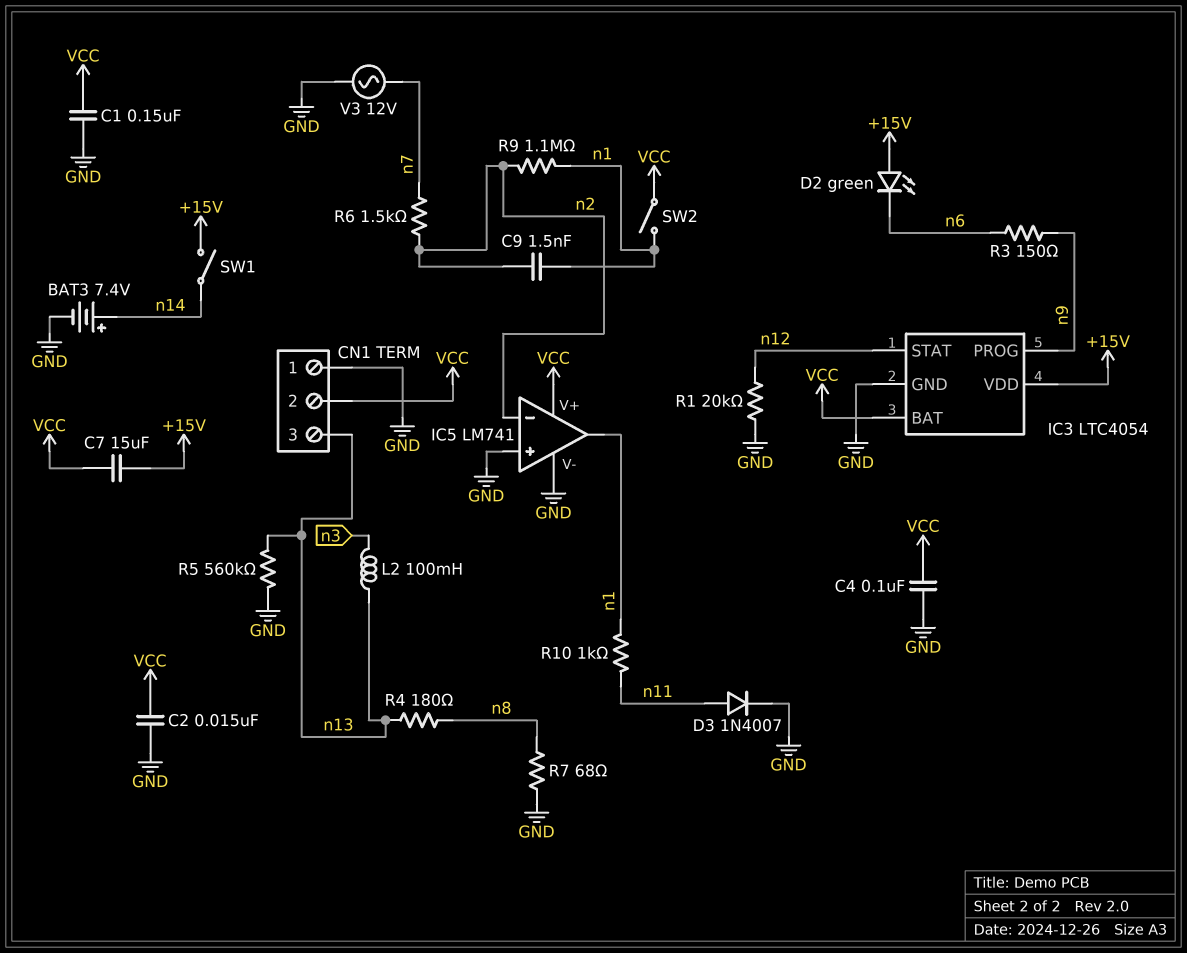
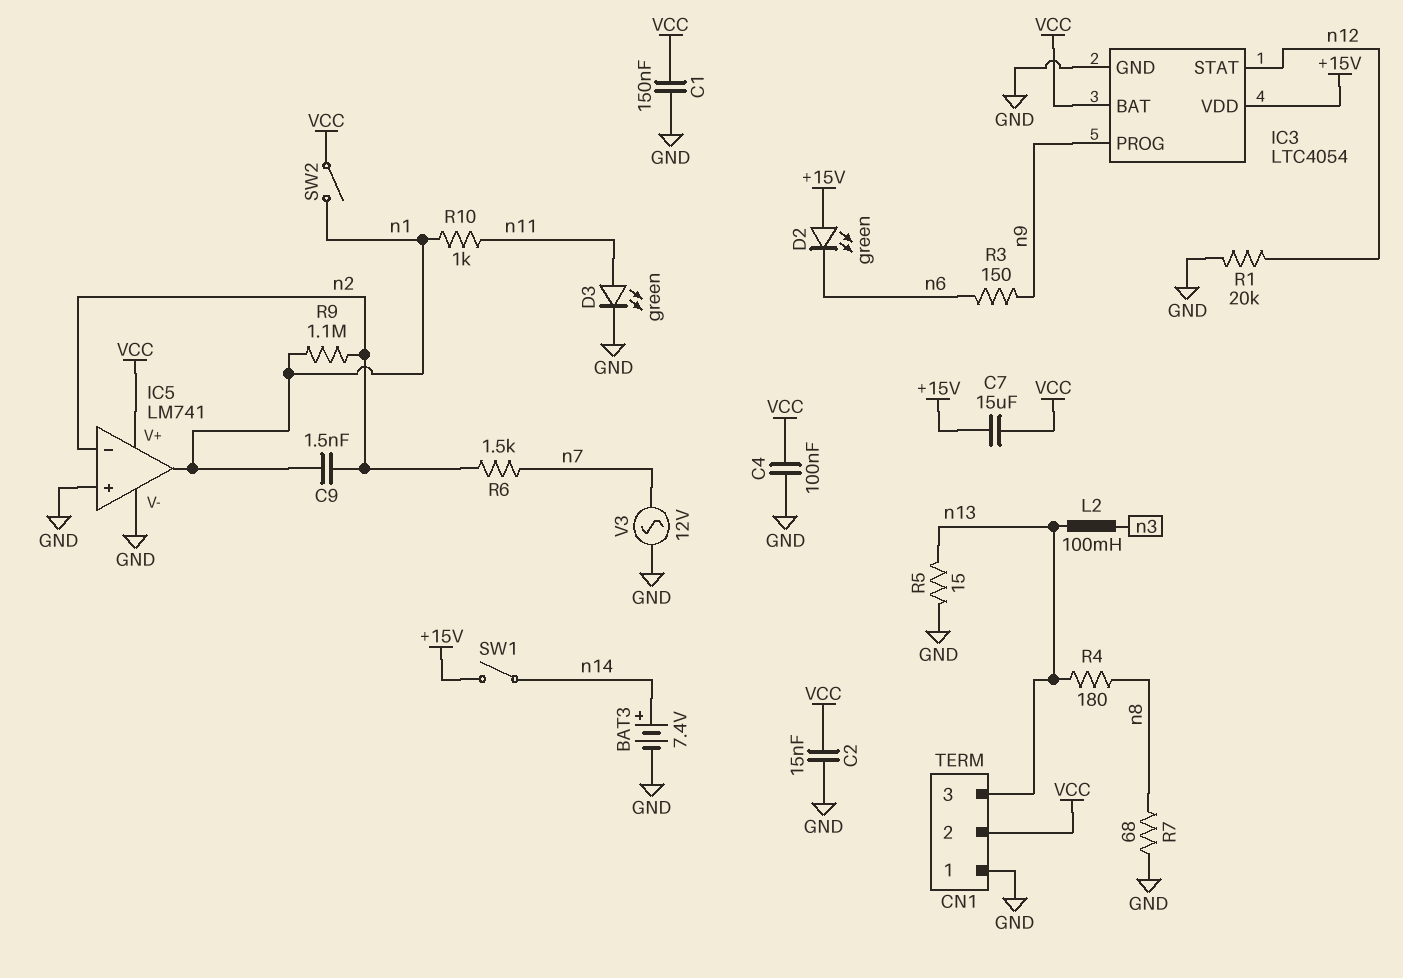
D3: diode 1N4007 (A n11, K GND) -> LED green (A n11, K GND)
R5: 560k (GND, n13) -> 15 (GND, n13)

